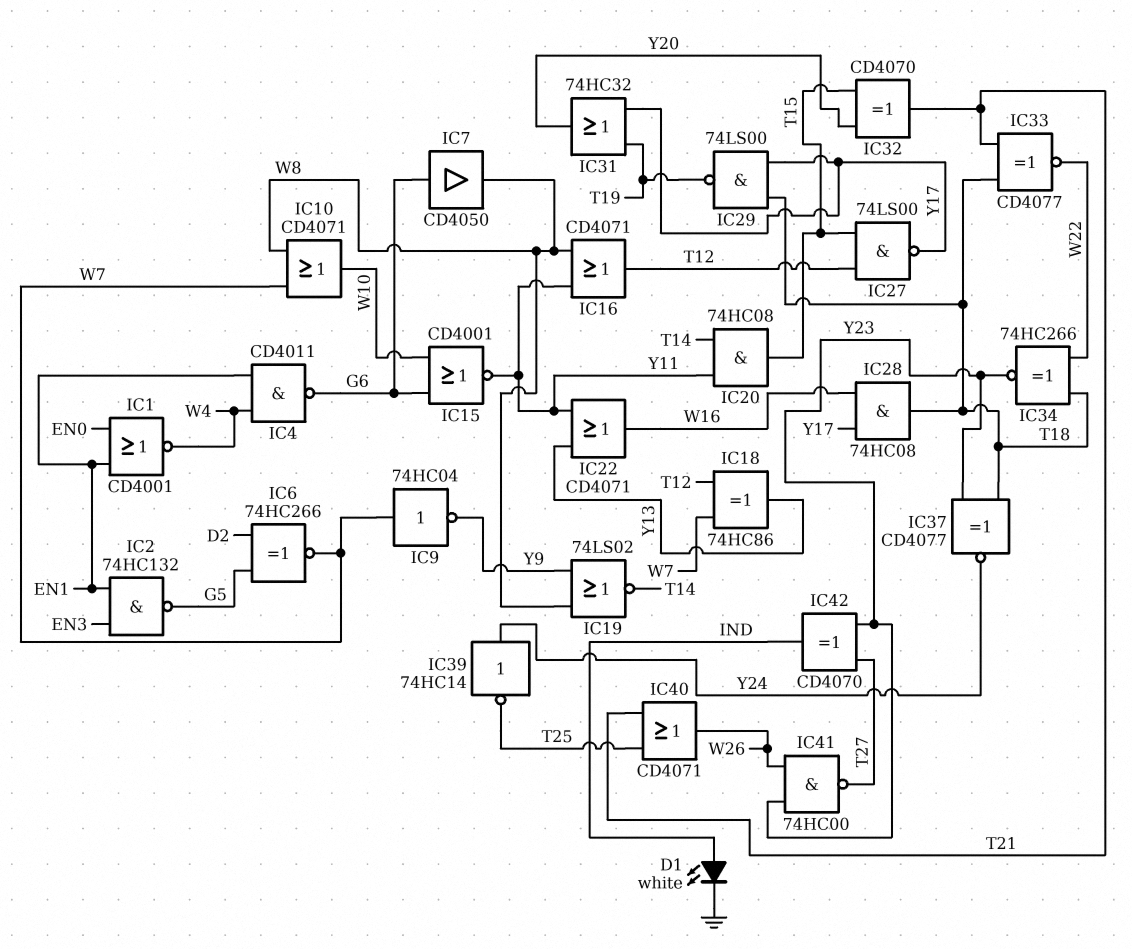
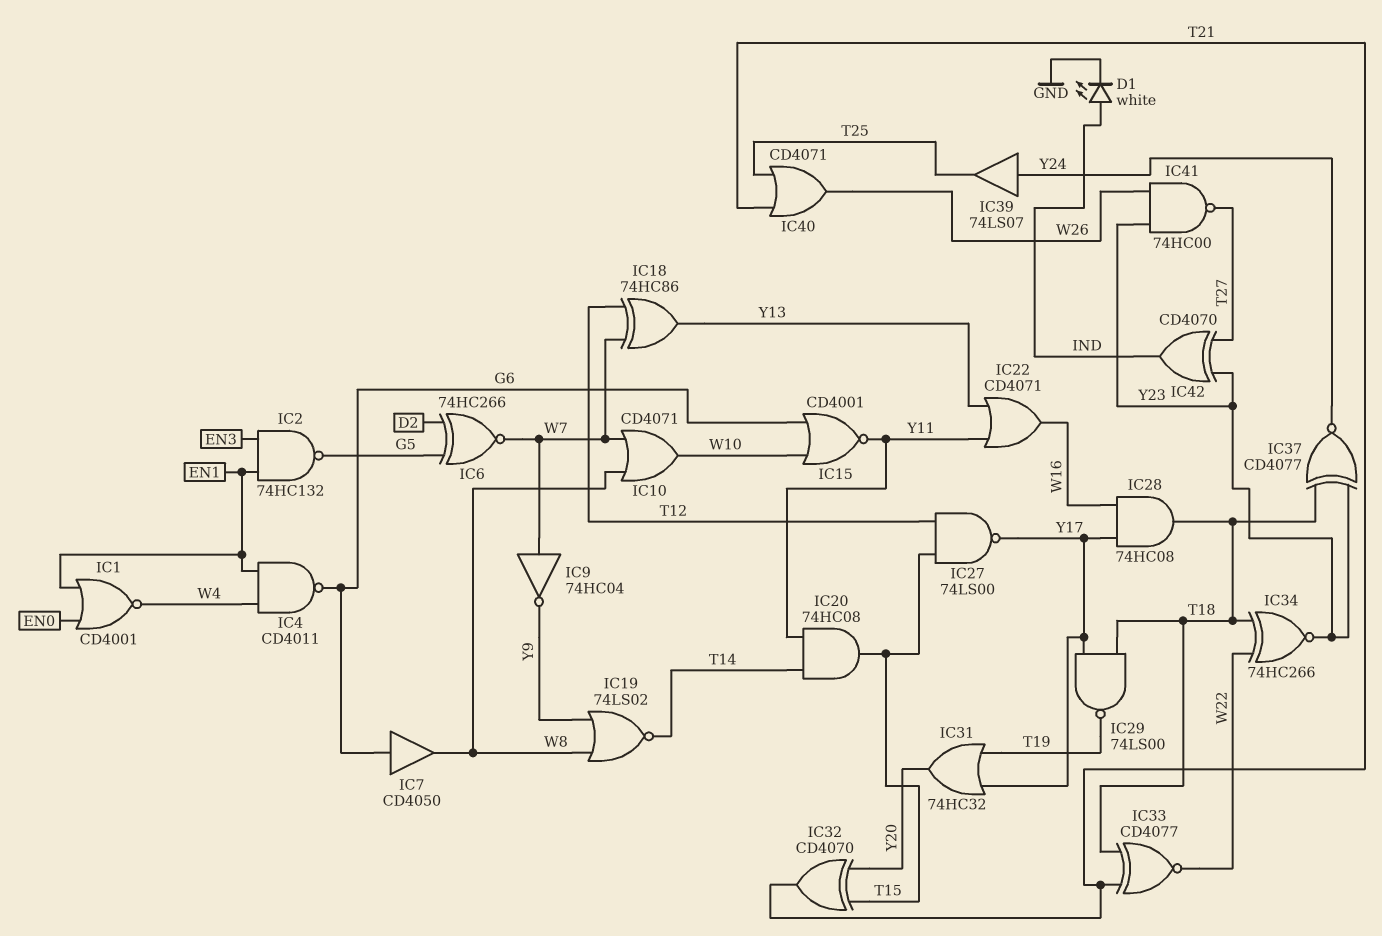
IC16: OR CD4071 (in W8, in Y11, out T12) -> none
IC39: NOT 74HC14 (in Y24, out T25) -> buffer 74LS07 (in Y24, out T25)

